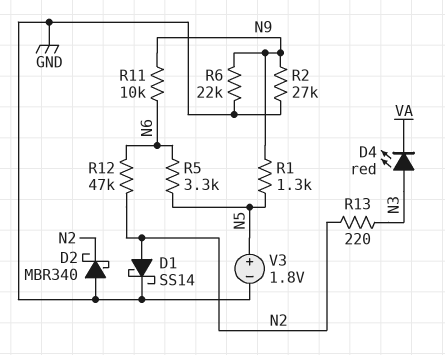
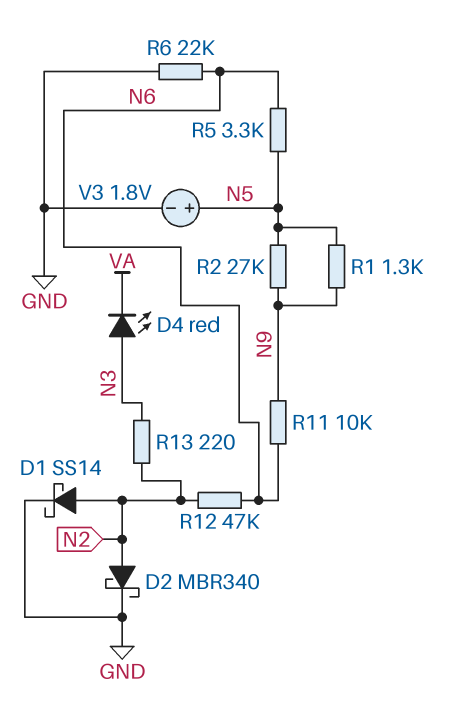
D2: schottky MBR340 (A GND, K N2) -> schottky MBR340 (A N2, K GND)
R2: 27k (GND, N9) -> 27k (N5, N9)
R6: 22k (GND, N9) -> 22k (GND, N6)

